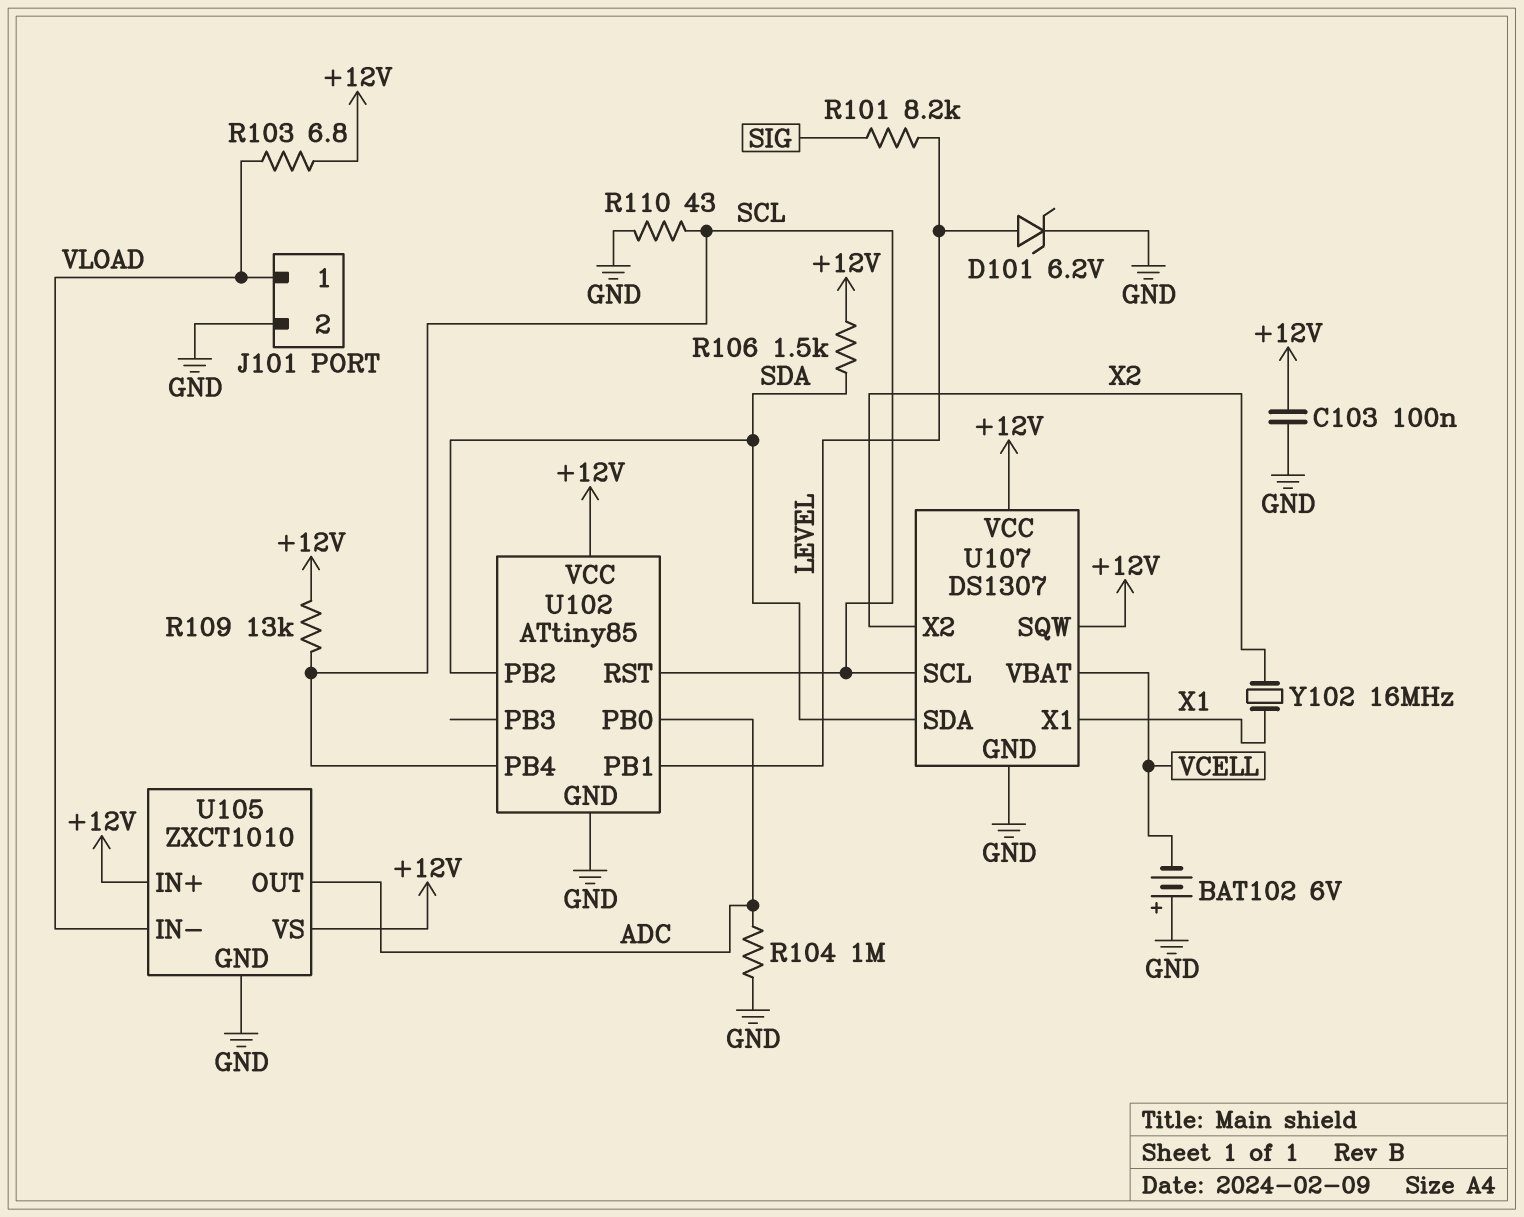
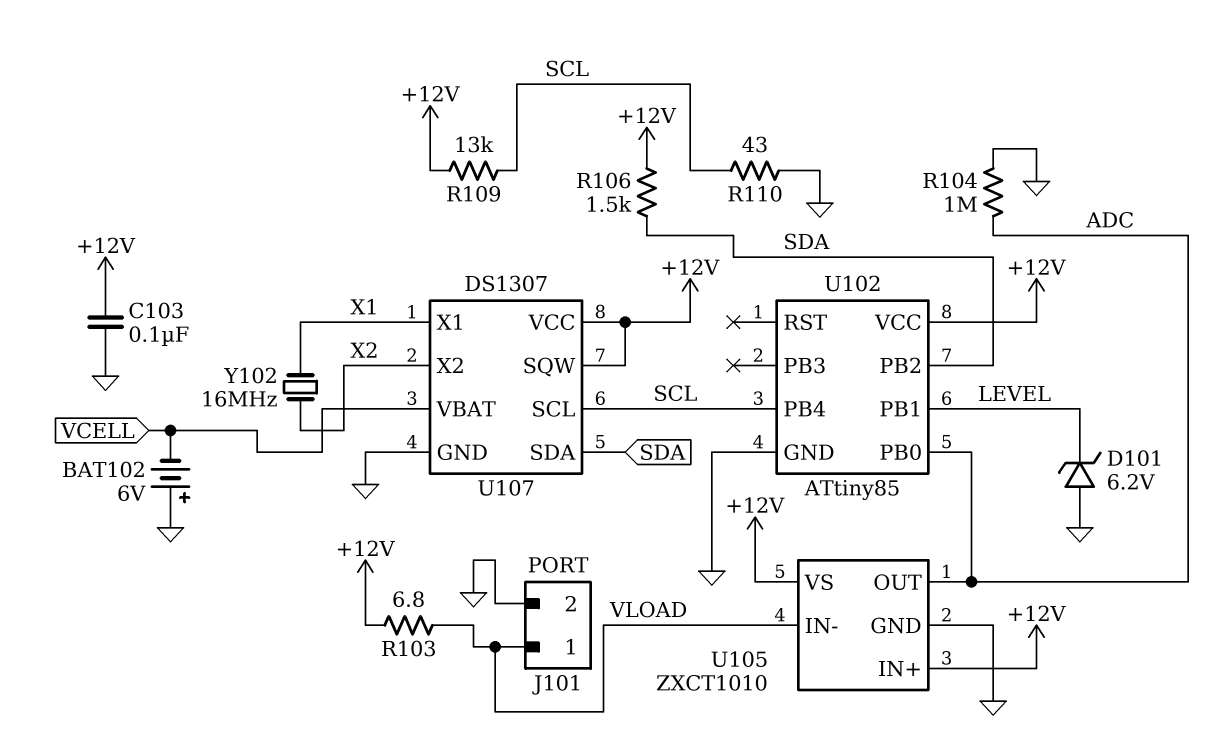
D101: zener 6.2V (A LEVEL, K GND) -> zener 6.2V (A GND, K LEVEL)
R101: 8.2k (LEVEL, SIG) -> none
U102 pin RST: SCL -> none

